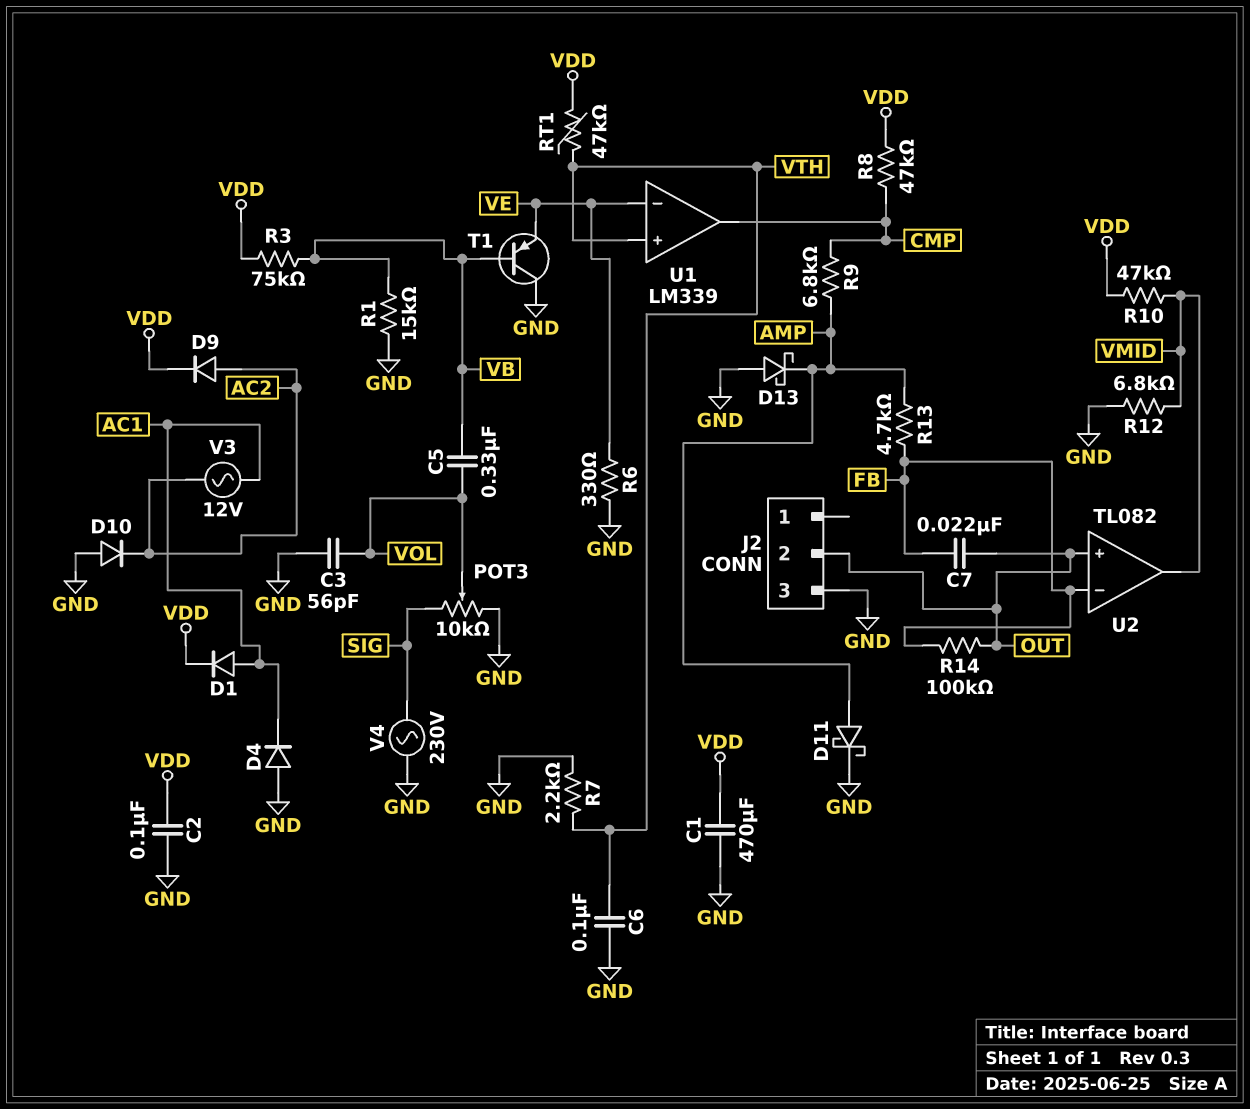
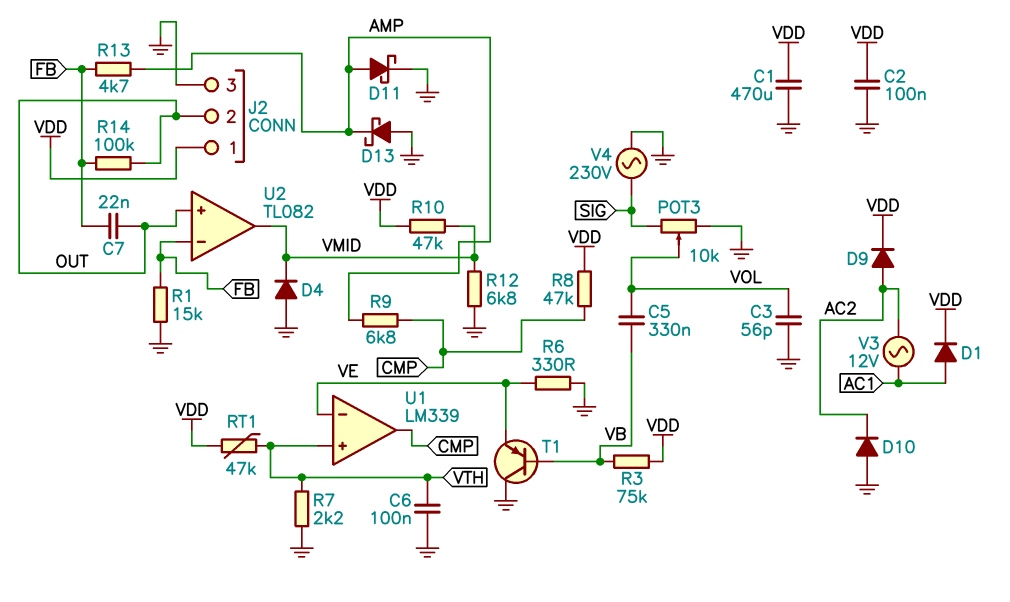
D4: diode (A GND, K AC1) -> diode (A GND, K VMID)
J2 pin 1: none -> VDD
R1: 15k (GND, VB) -> 15k (FB, GND)

